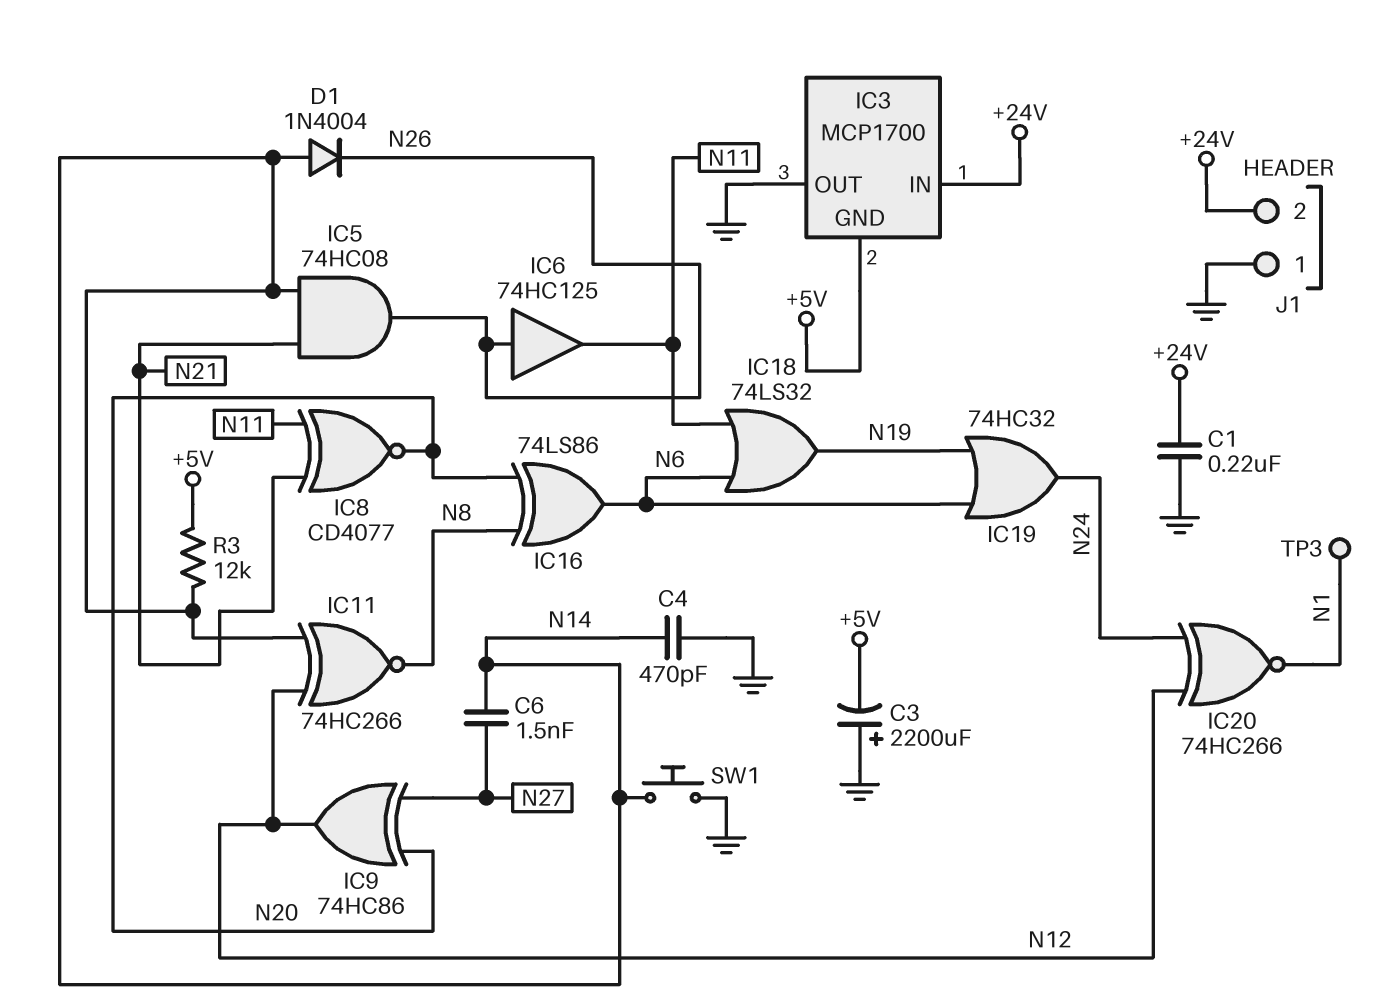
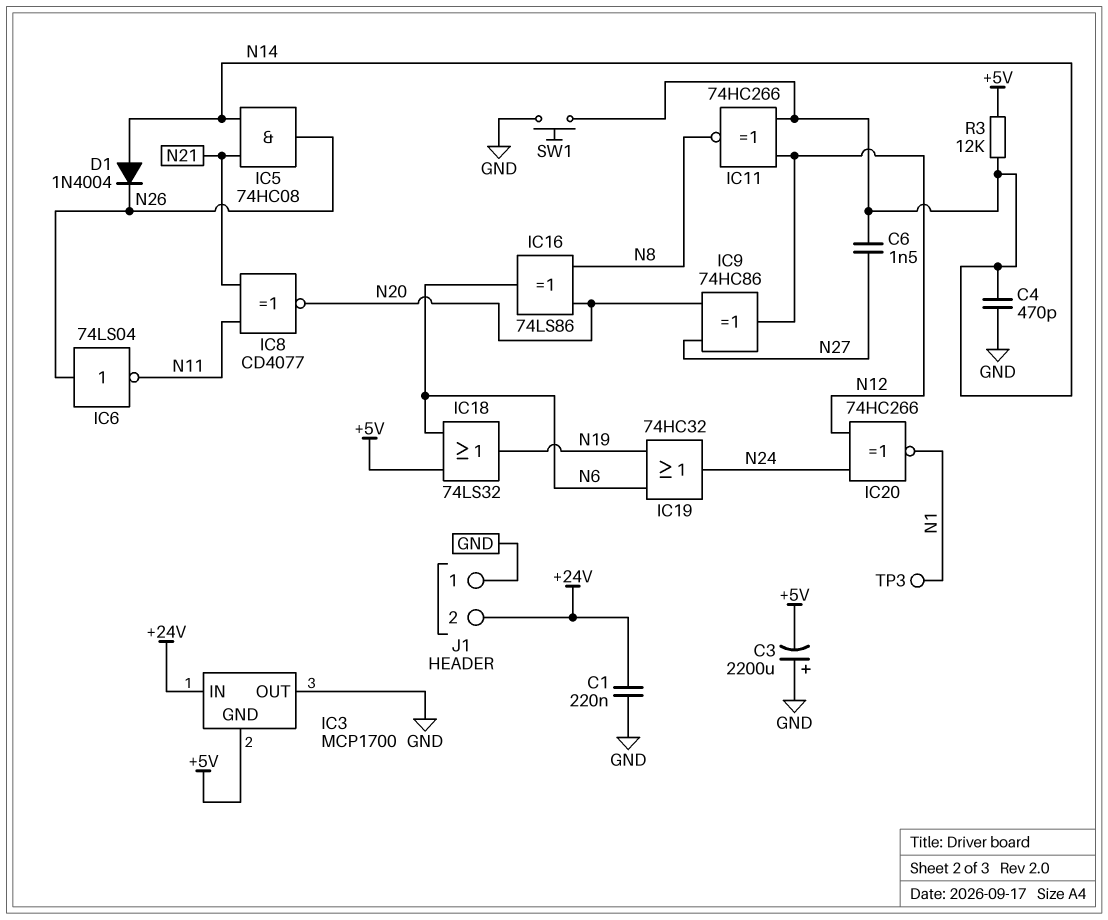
IC6: buffer 74HC125 (in N26, out N11) -> NOT 74LS04 (in N26, out N11)
IC18: OR 74LS32 (in N6, in N11, out N19) -> OR 74LS32 (in +5V, in N6, out N19)

